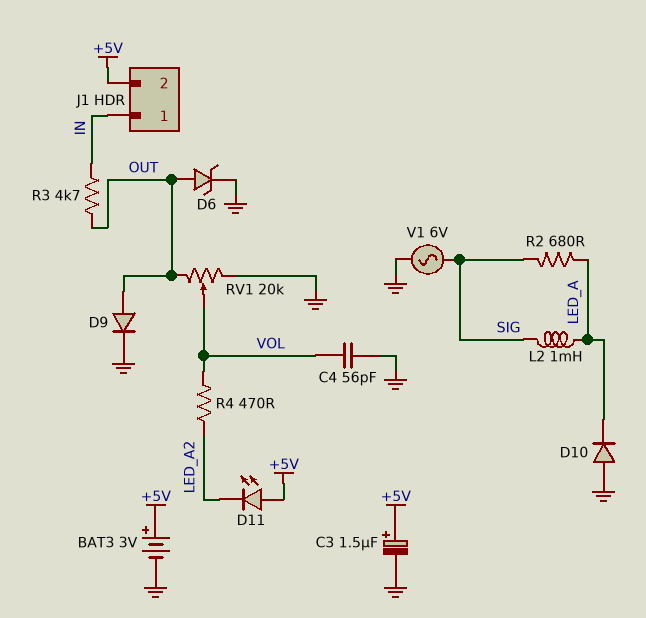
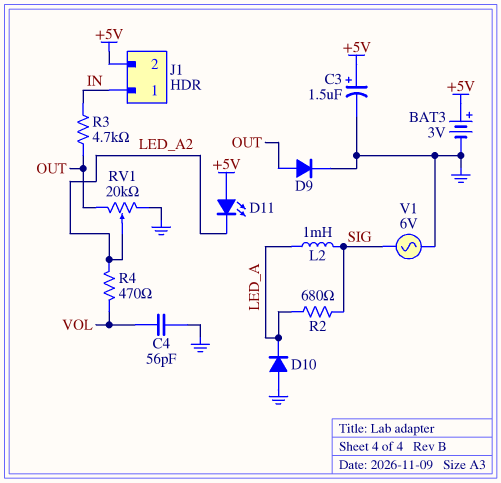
D6: zener (A OUT, K GND) -> none
RV1: 20k (GND, OUT, wiper VOL) -> 20k (GND, OUT, wiper LED_A2)

